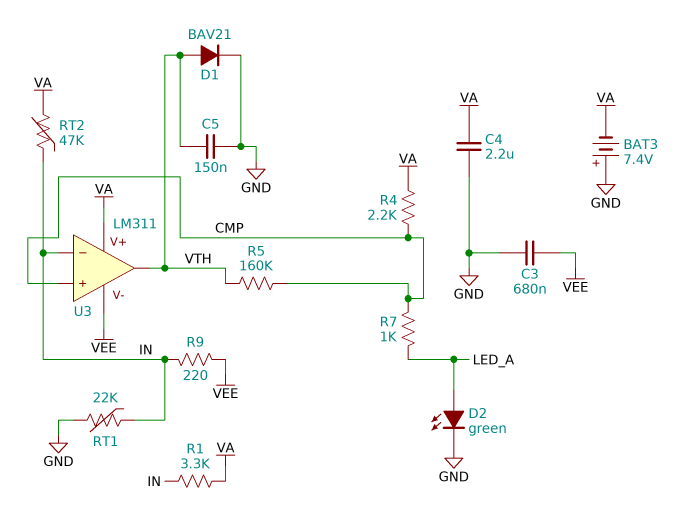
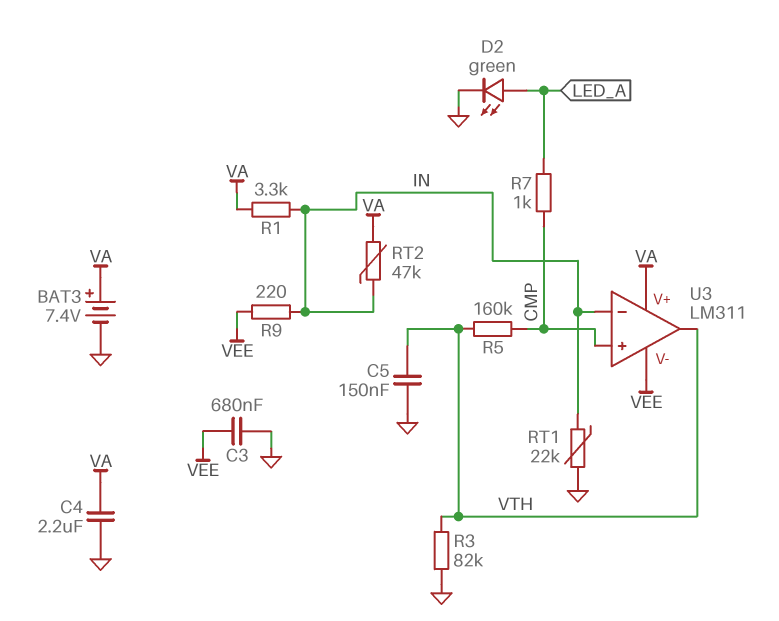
BAT3: 7.4V (plus GND, minus VA) -> 7.4V (plus VA, minus GND)
D1: diode BAV21 (A VTH, K GND) -> none
R3: none -> 82k (GND, VTH)
R4: 2.2k (CMP, VA) -> none

